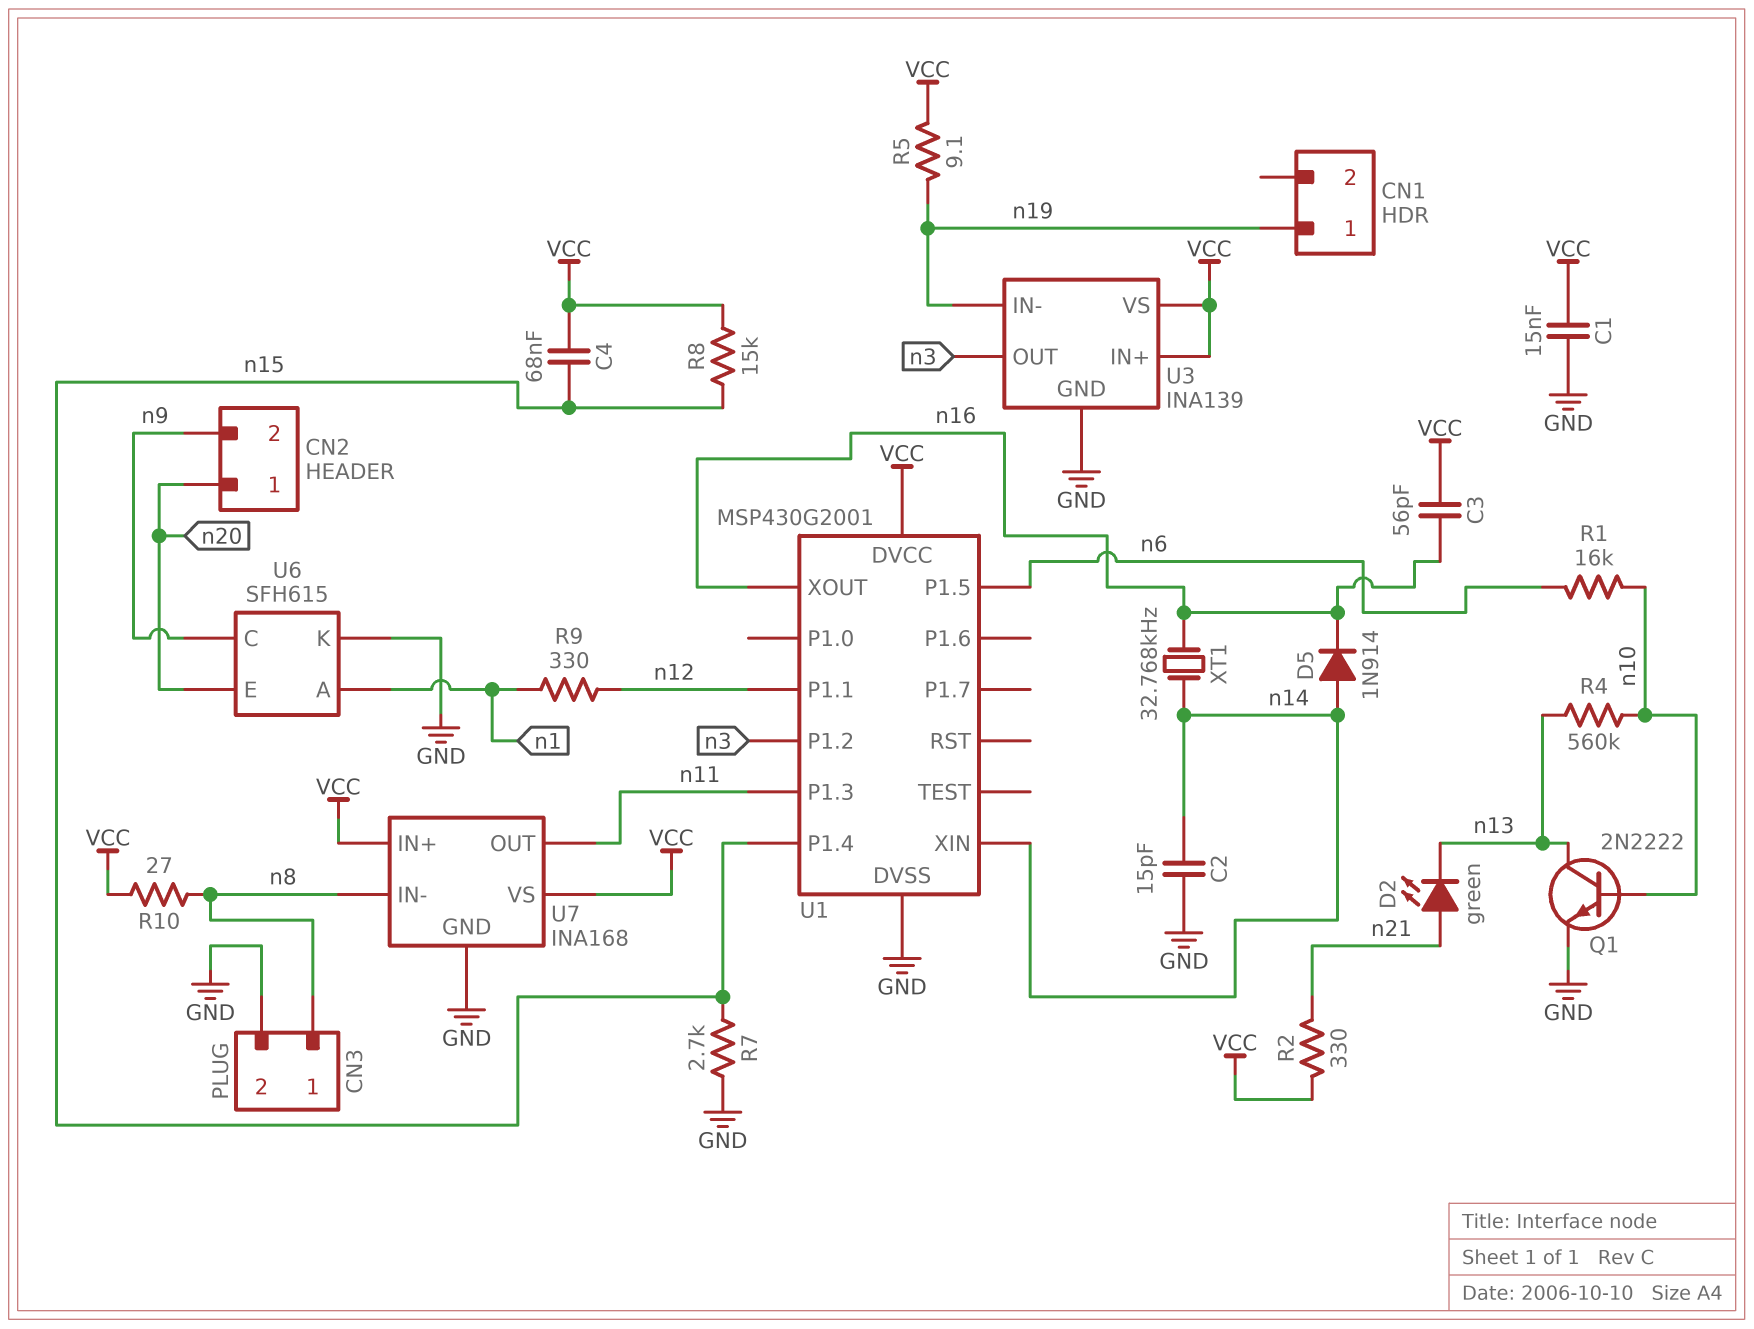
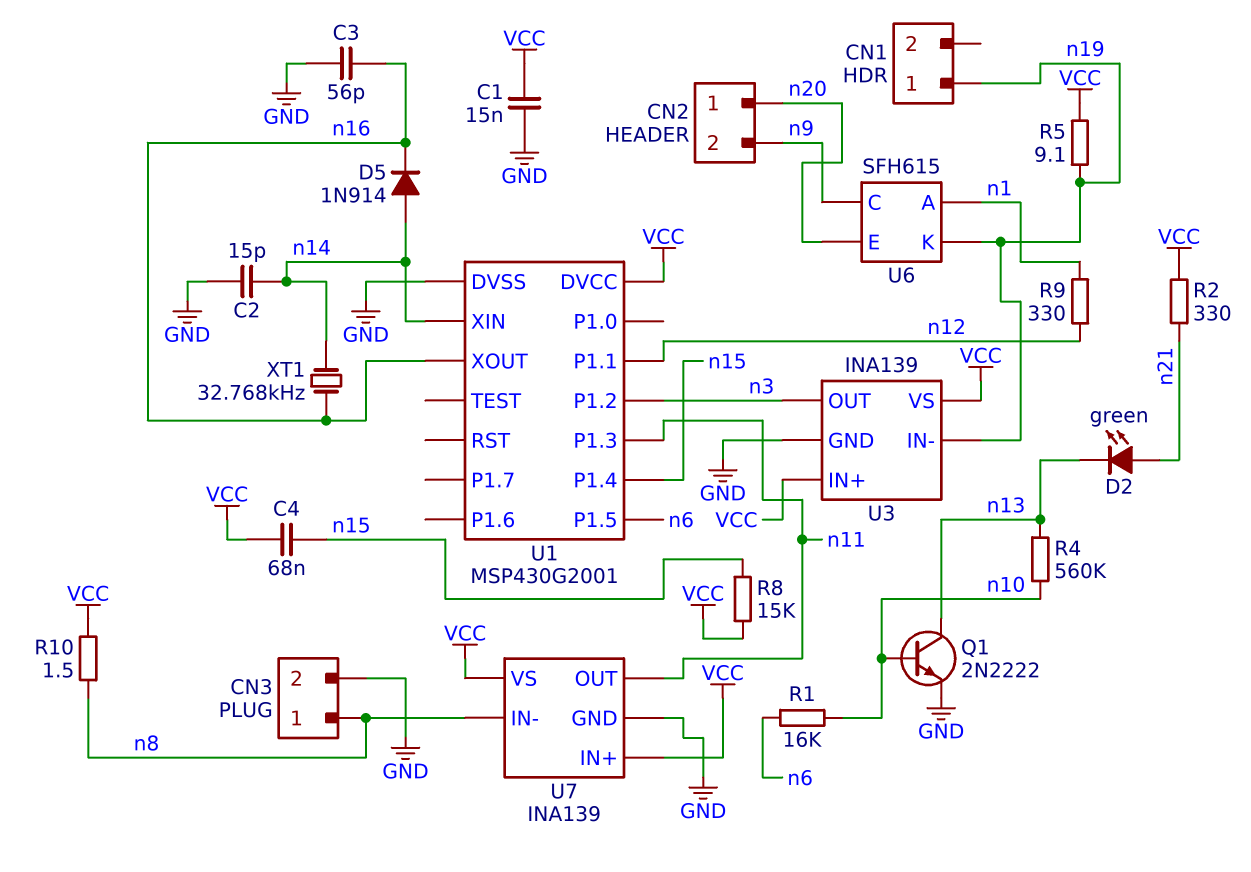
C3: 56pF (VCC, n16) -> 56pF (GND, n16)
R7: 2.7k (GND, n15) -> none
R10: 27 (VCC, n8) -> 1.5 (VCC, n8)
U6 pin K: GND -> n19
U7: INA168 -> INA139

